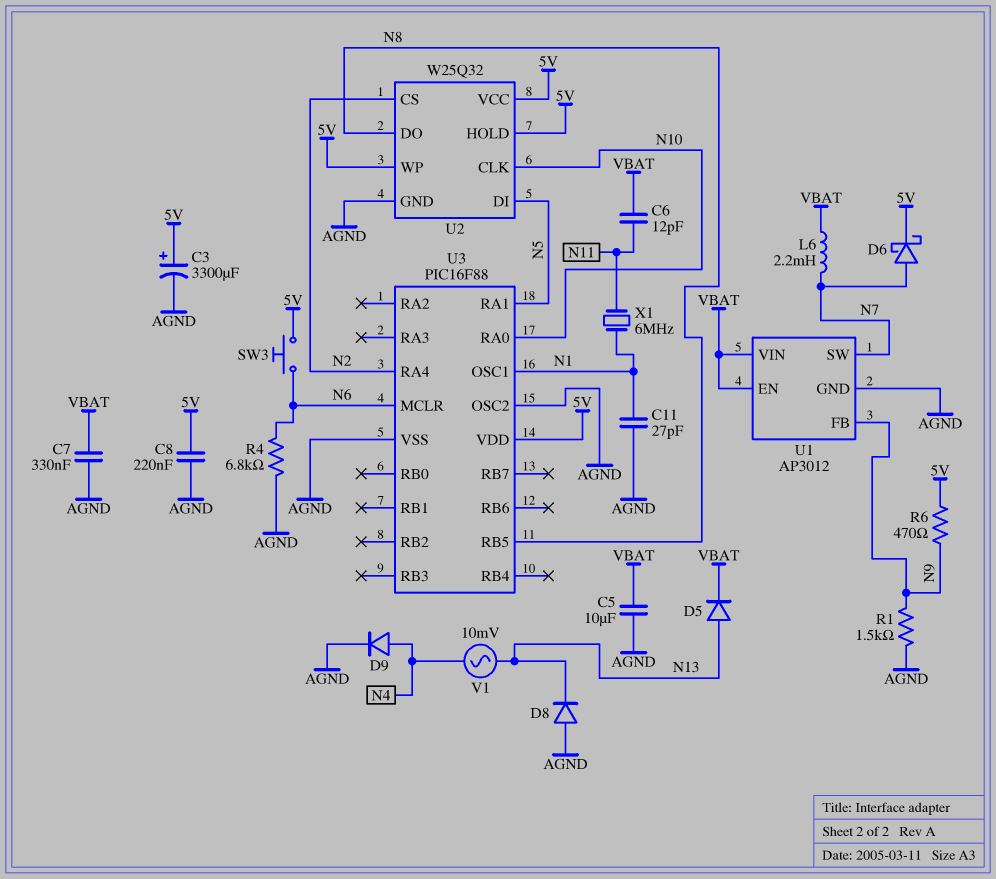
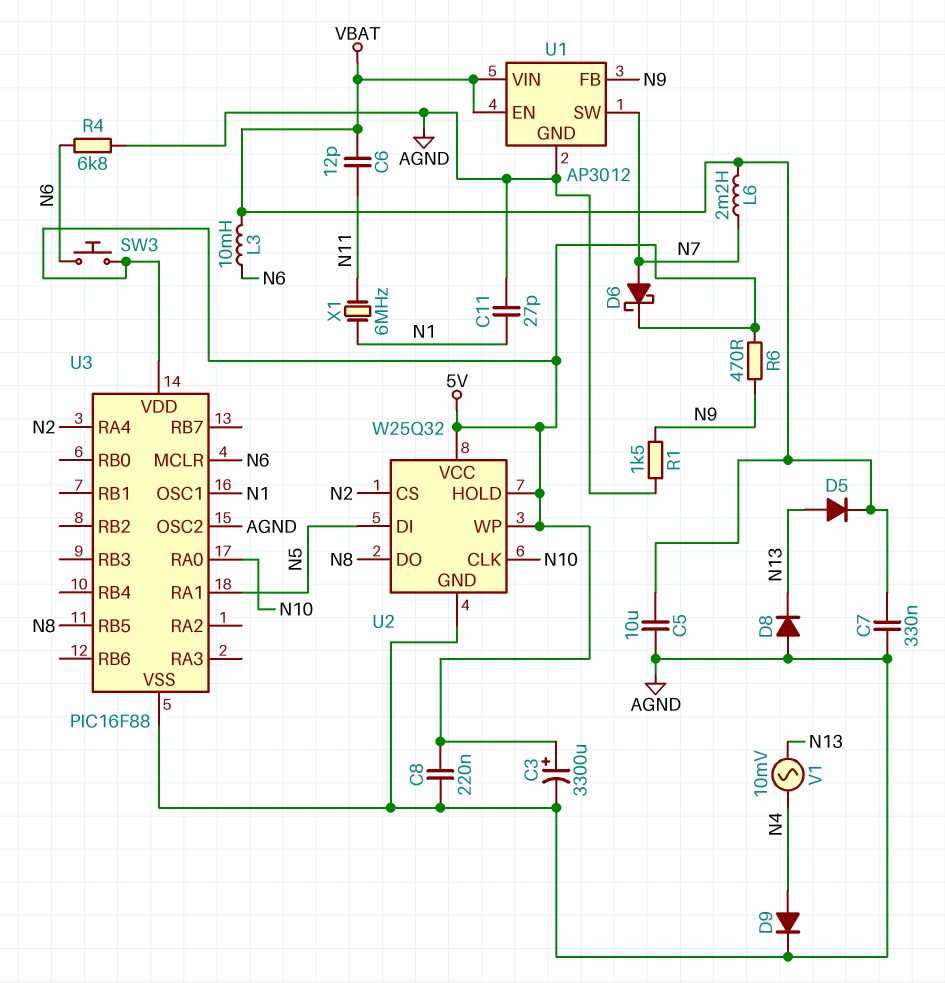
L3: none -> 10mH (N6, VBAT)

